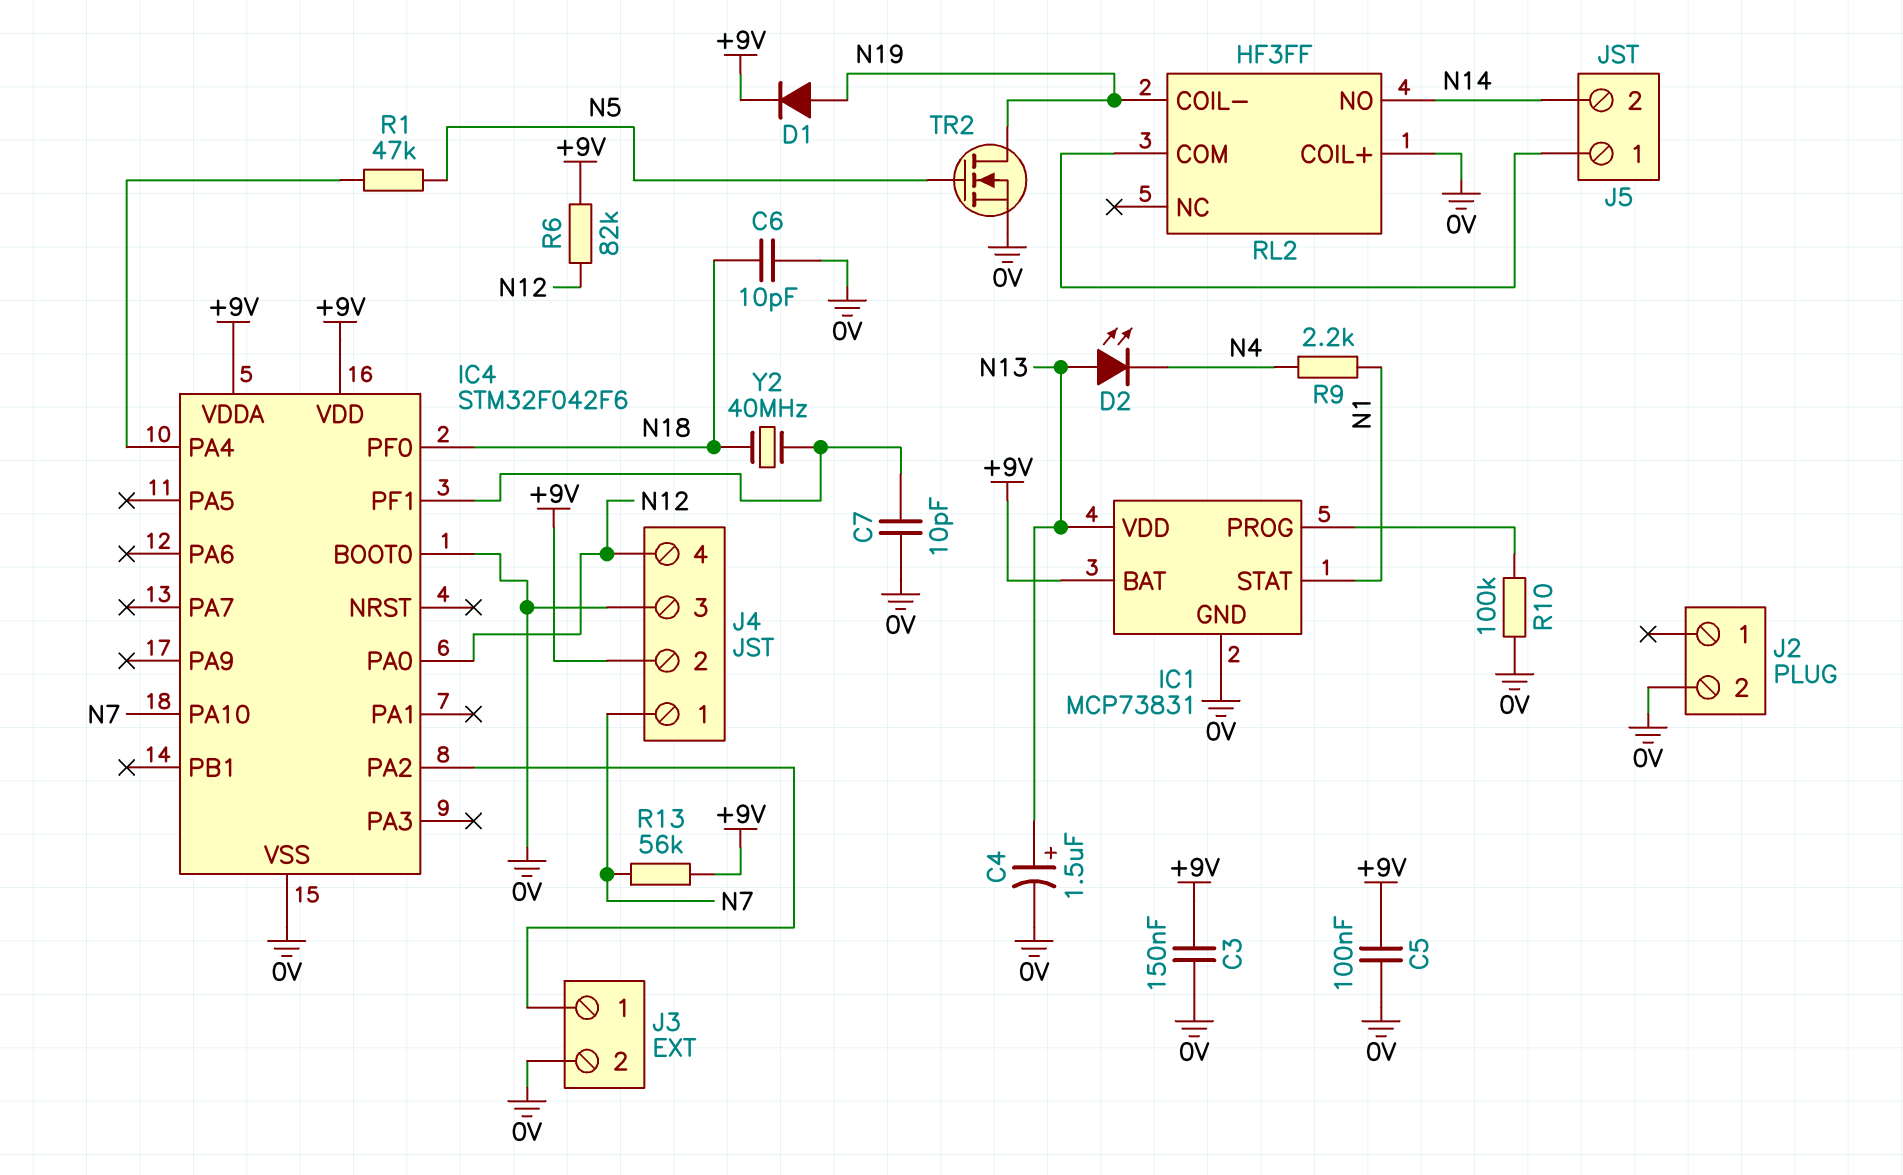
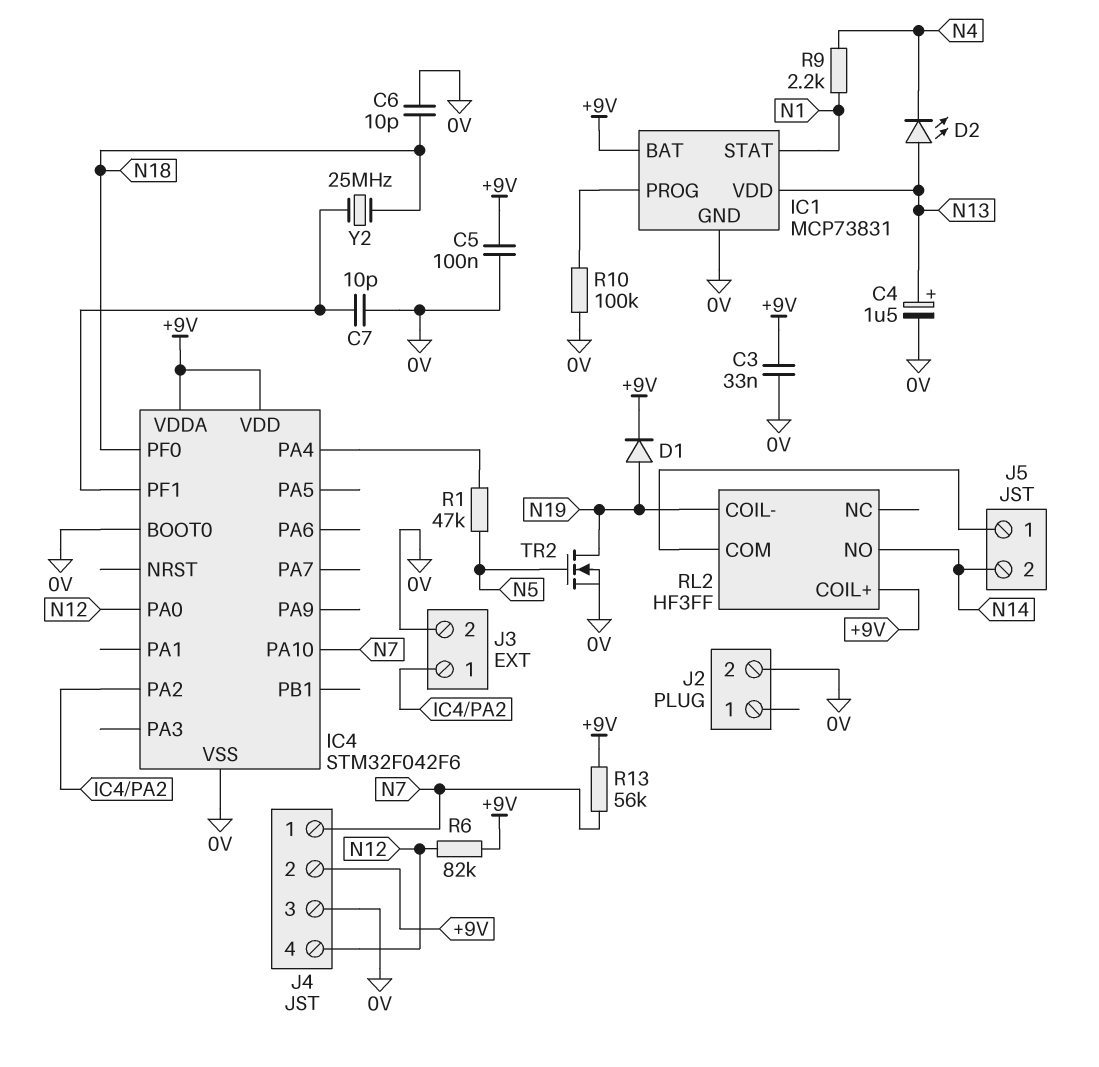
C3: 150nF (+9V, 0V) -> 33nF (+9V, 0V)
RL2 pin COIL+: 0V -> +9V
Y2: 40MHz (IC4/PF1, N18) -> 25MHz (IC4/PF1, N18)

